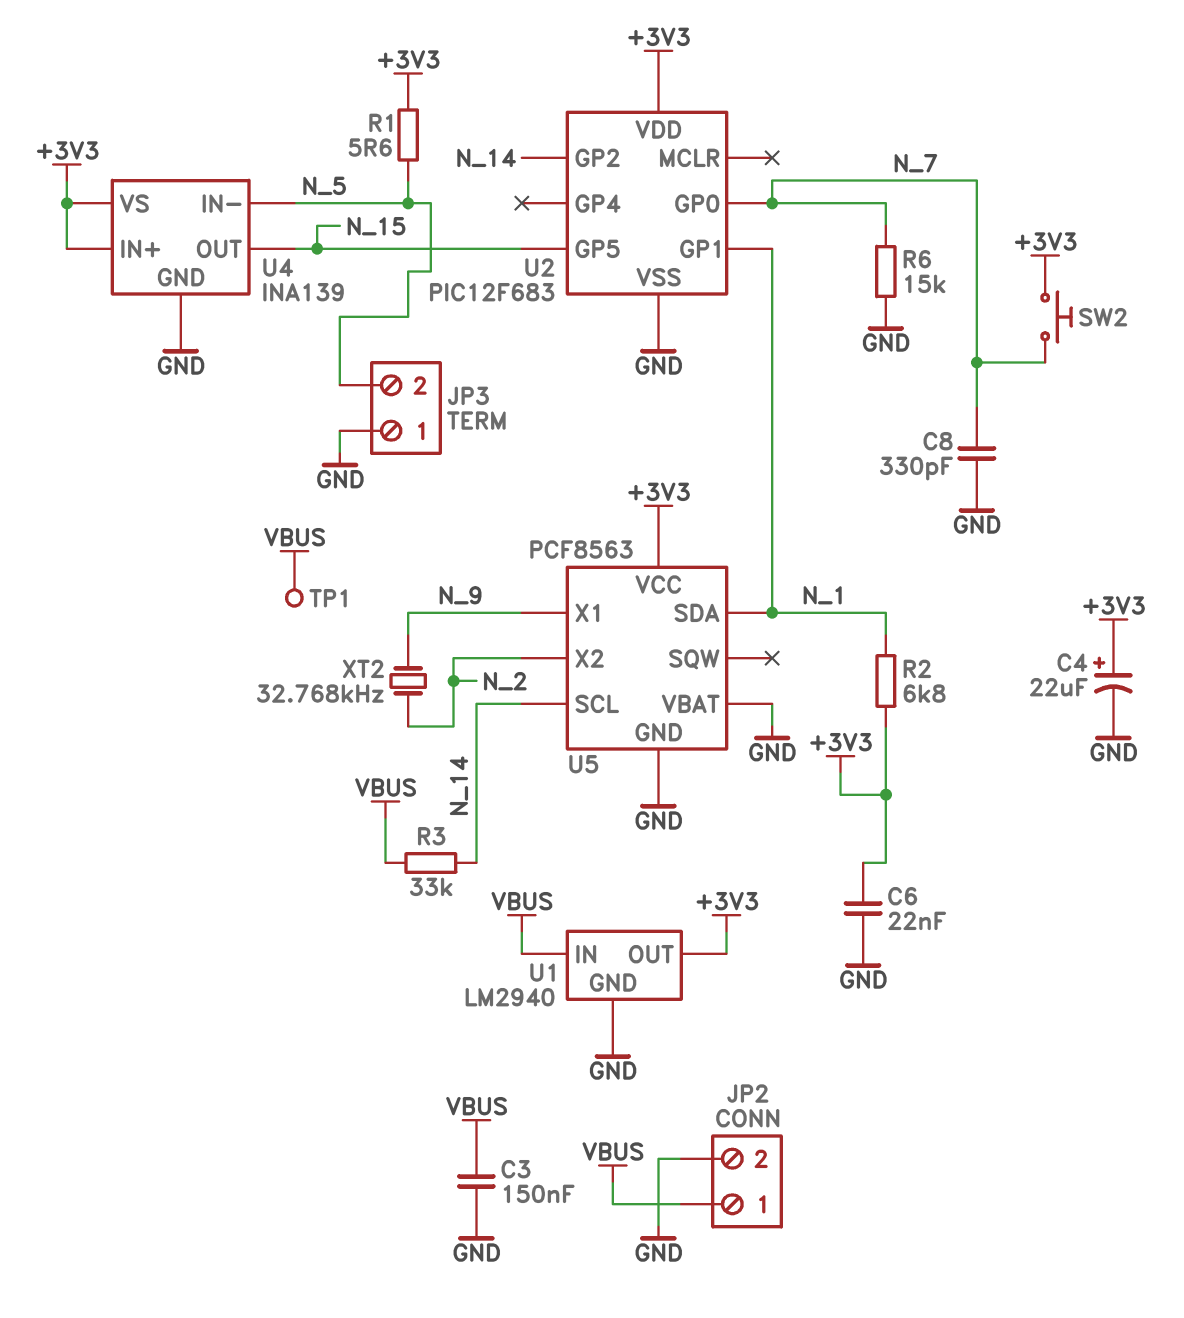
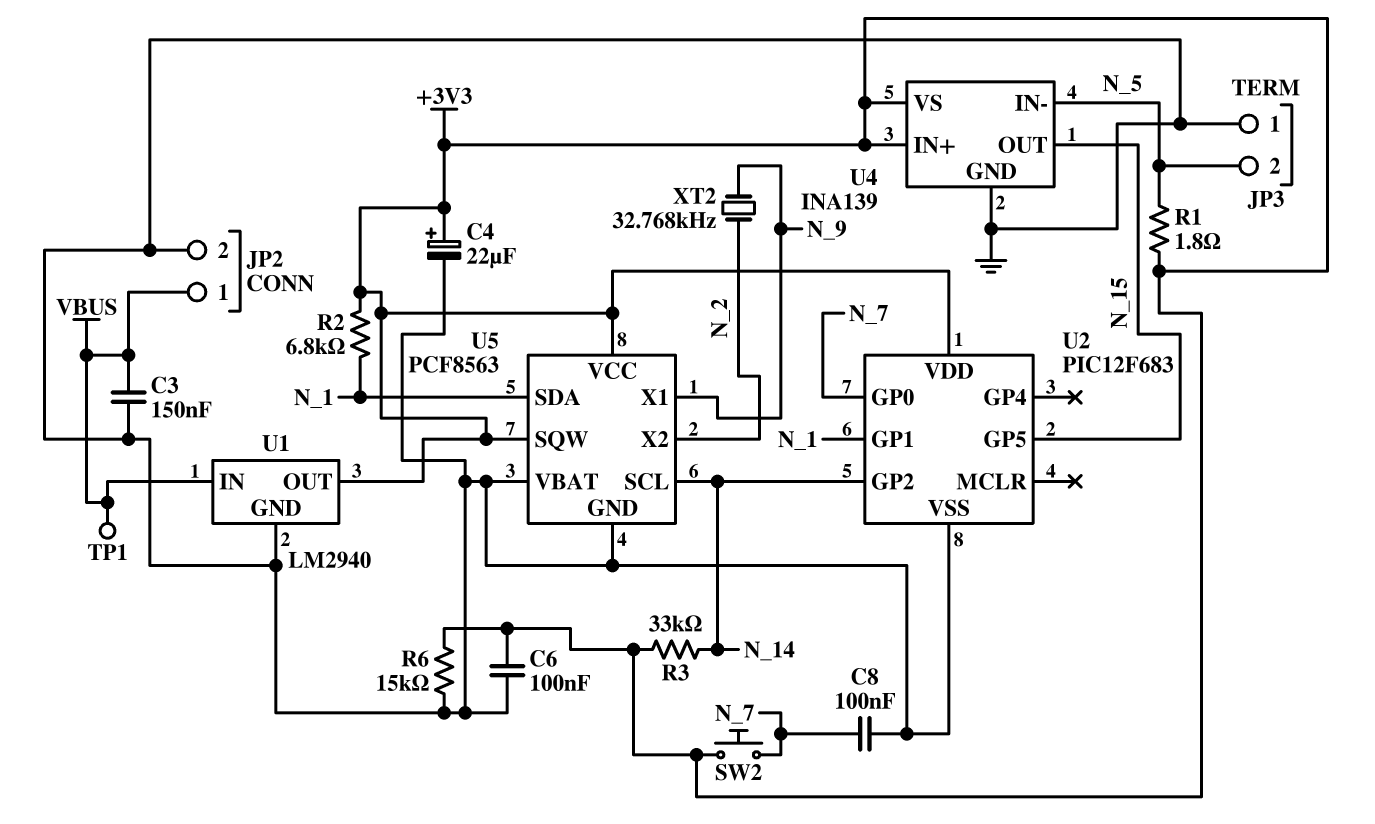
C6: 22nF (+3V3, GND) -> 100nF (+3V3, GND)
C8: 330pF (GND, N_7) -> 100nF (GND, N_7)
R1: 5.6 (+3V3, N_5) -> 1.8 (+3V3, N_5)
R3: 33k (N_14, VBUS) -> 33k (+3V3, N_14)
R6: 15k (GND, N_7) -> 15k (+3V3, GND)
U5 pin SQW: none -> +3V3

